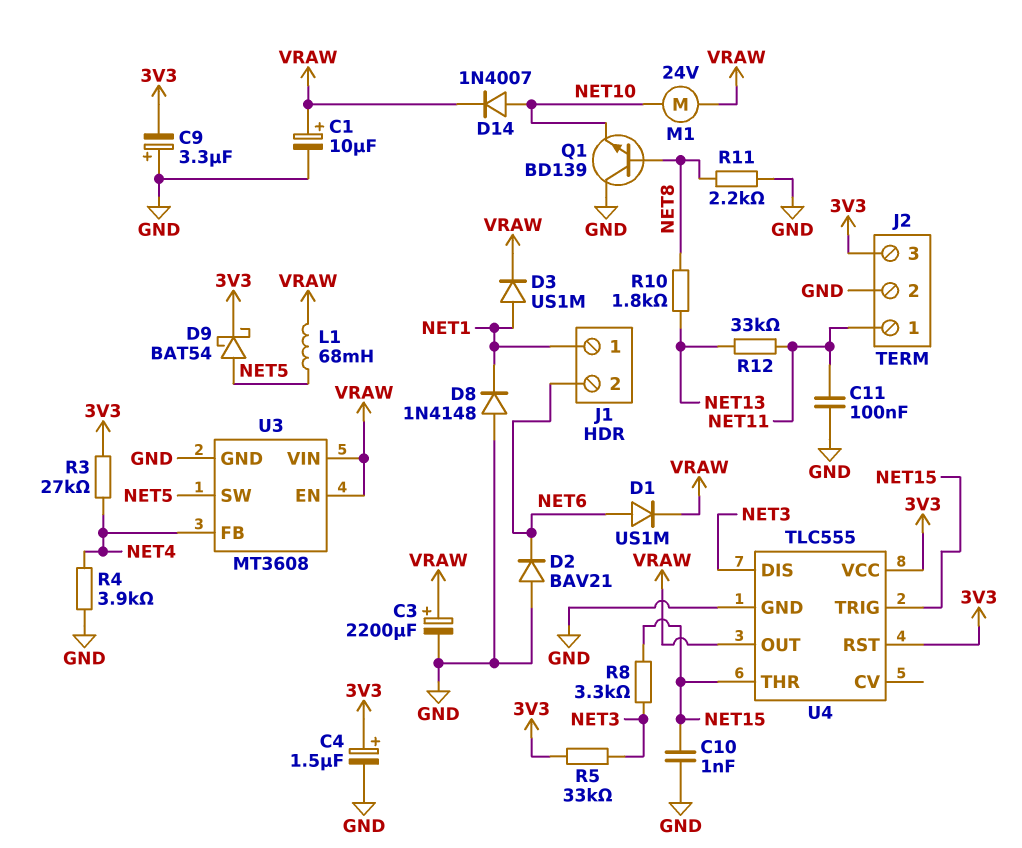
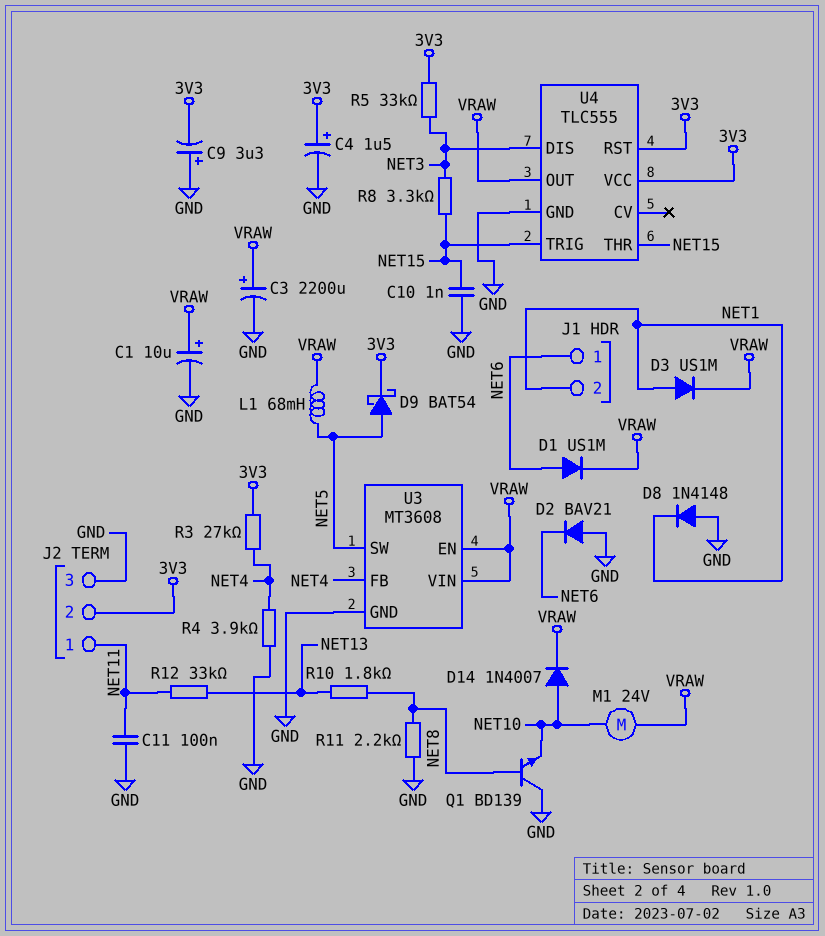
J1 pin 1: NET1 -> NET6
J1 pin 2: NET6 -> NET1
J2 pin 2: GND -> 3V3
J2 pin 3: 3V3 -> GND

